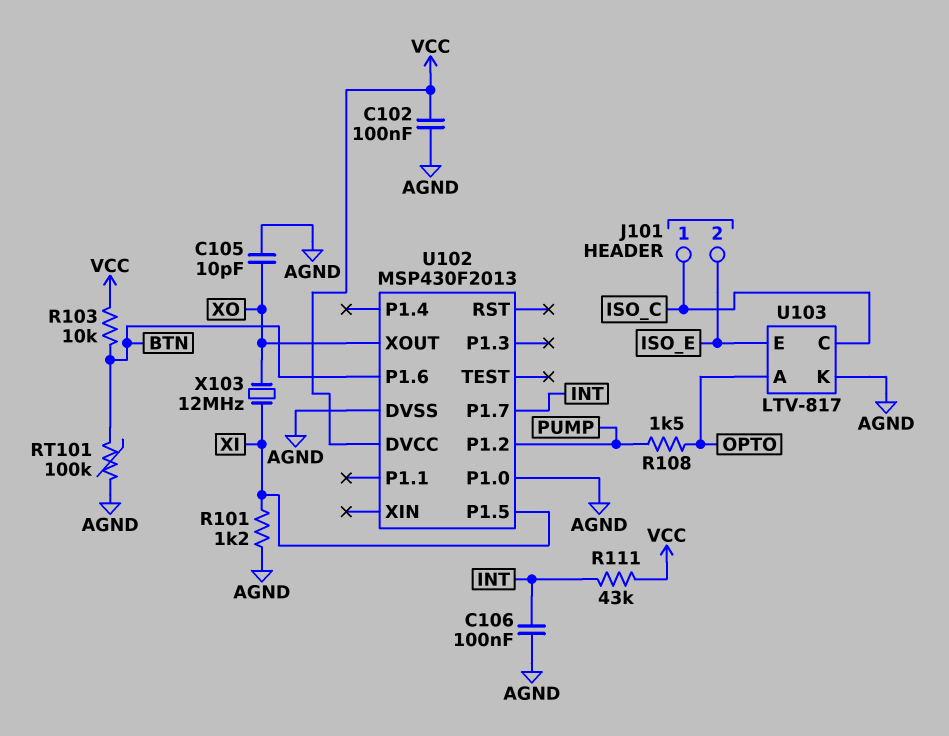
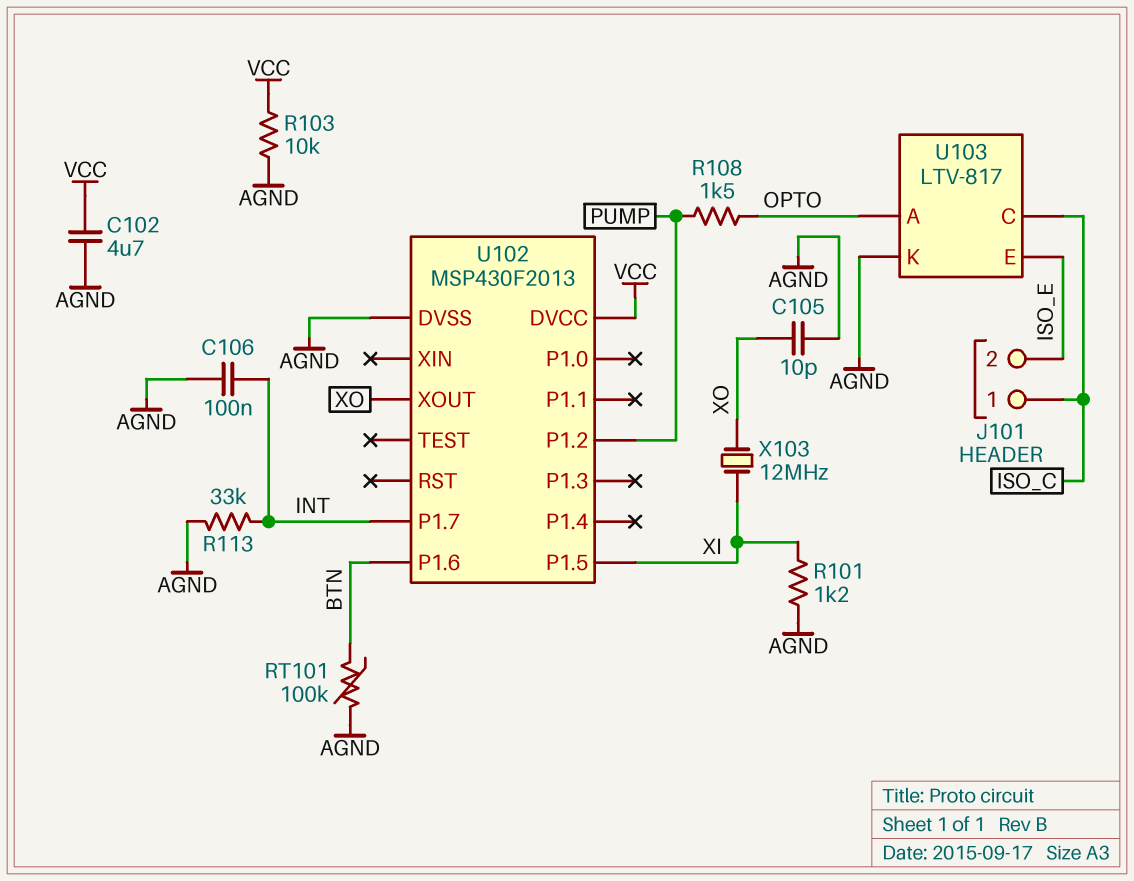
C102: 100nF (AGND, VCC) -> 4.7uF (AGND, VCC)
R103: 10k (BTN, VCC) -> 10k (AGND, VCC)
R111: 43k (INT, VCC) -> none
R113: none -> 33k (AGND, INT)
U102 pin P1.0: AGND -> none

